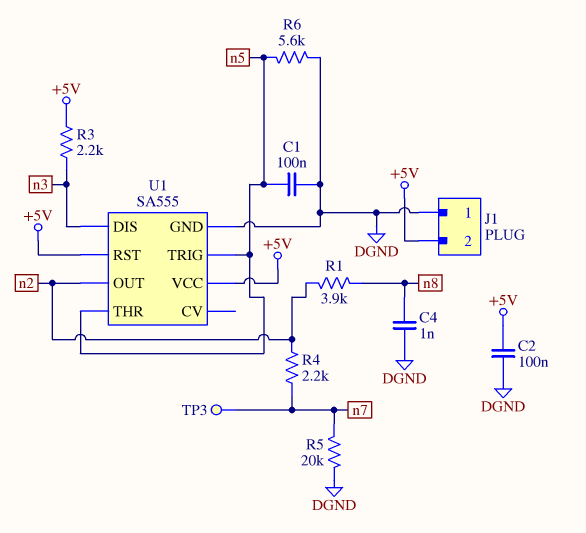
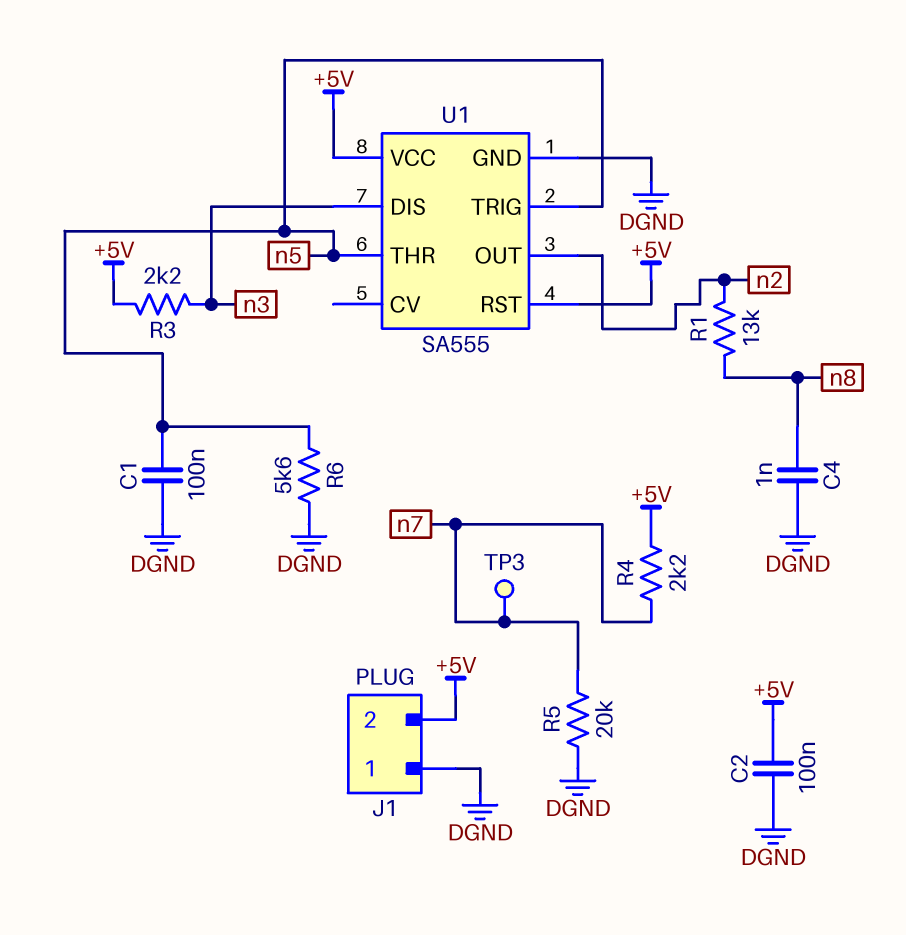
R1: 3.9k (n2, n8) -> 13k (n2, n8)
R4: 2.2k (n2, n7) -> 2.2k (+5V, n7)

